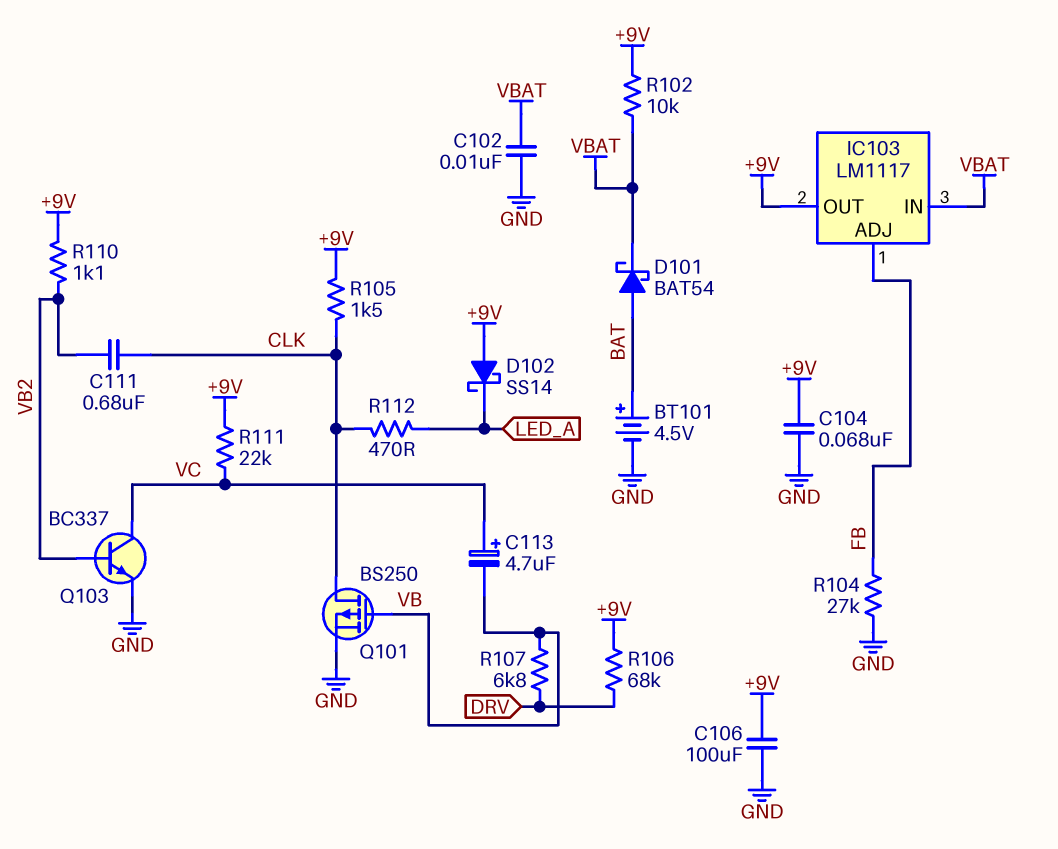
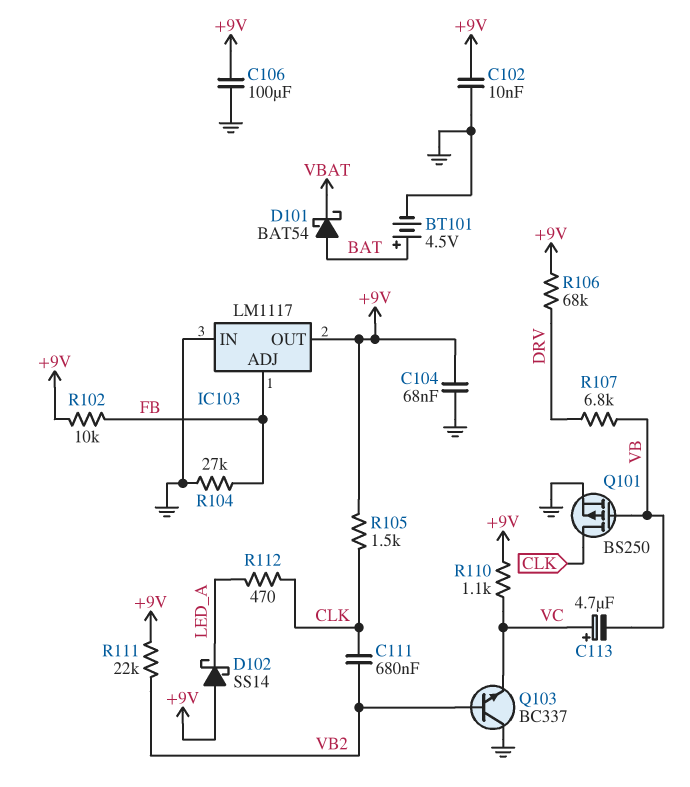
C102: 10nF (GND, VBAT) -> 10nF (+9V, GND)
IC103 pin IN: VBAT -> GND
Q103: NPN BC337 (B VB2, C VC, E GND) -> NPN BC337 (B VB2, C GND, E VC)
R102: 10k (+9V, VBAT) -> 10k (+9V, FB)
R110: 1.1k (+9V, VB2) -> 1.1k (+9V, VC)
R111: 22k (+9V, VC) -> 22k (+9V, VB2)

